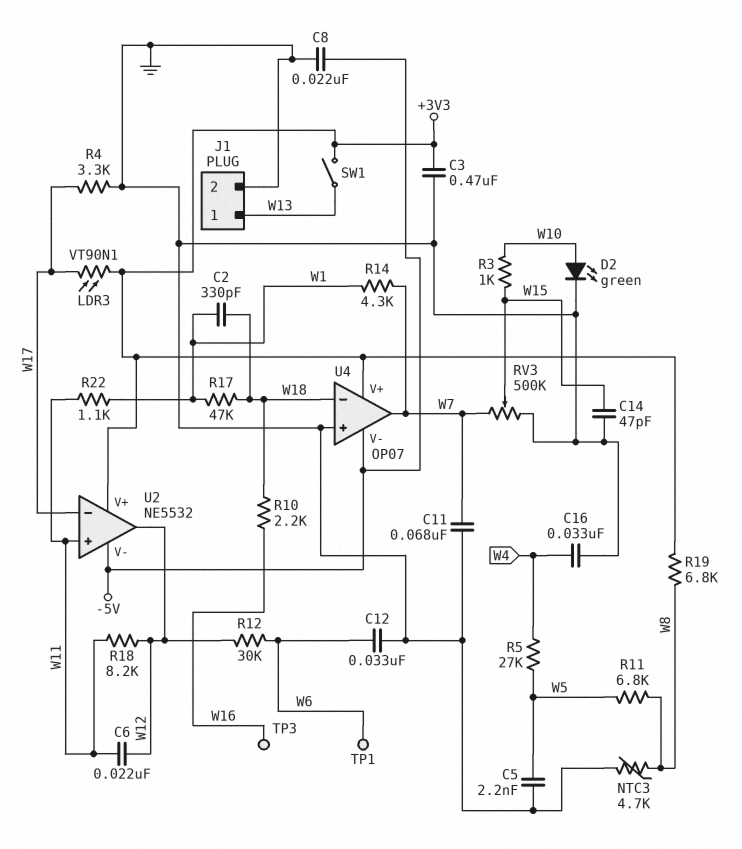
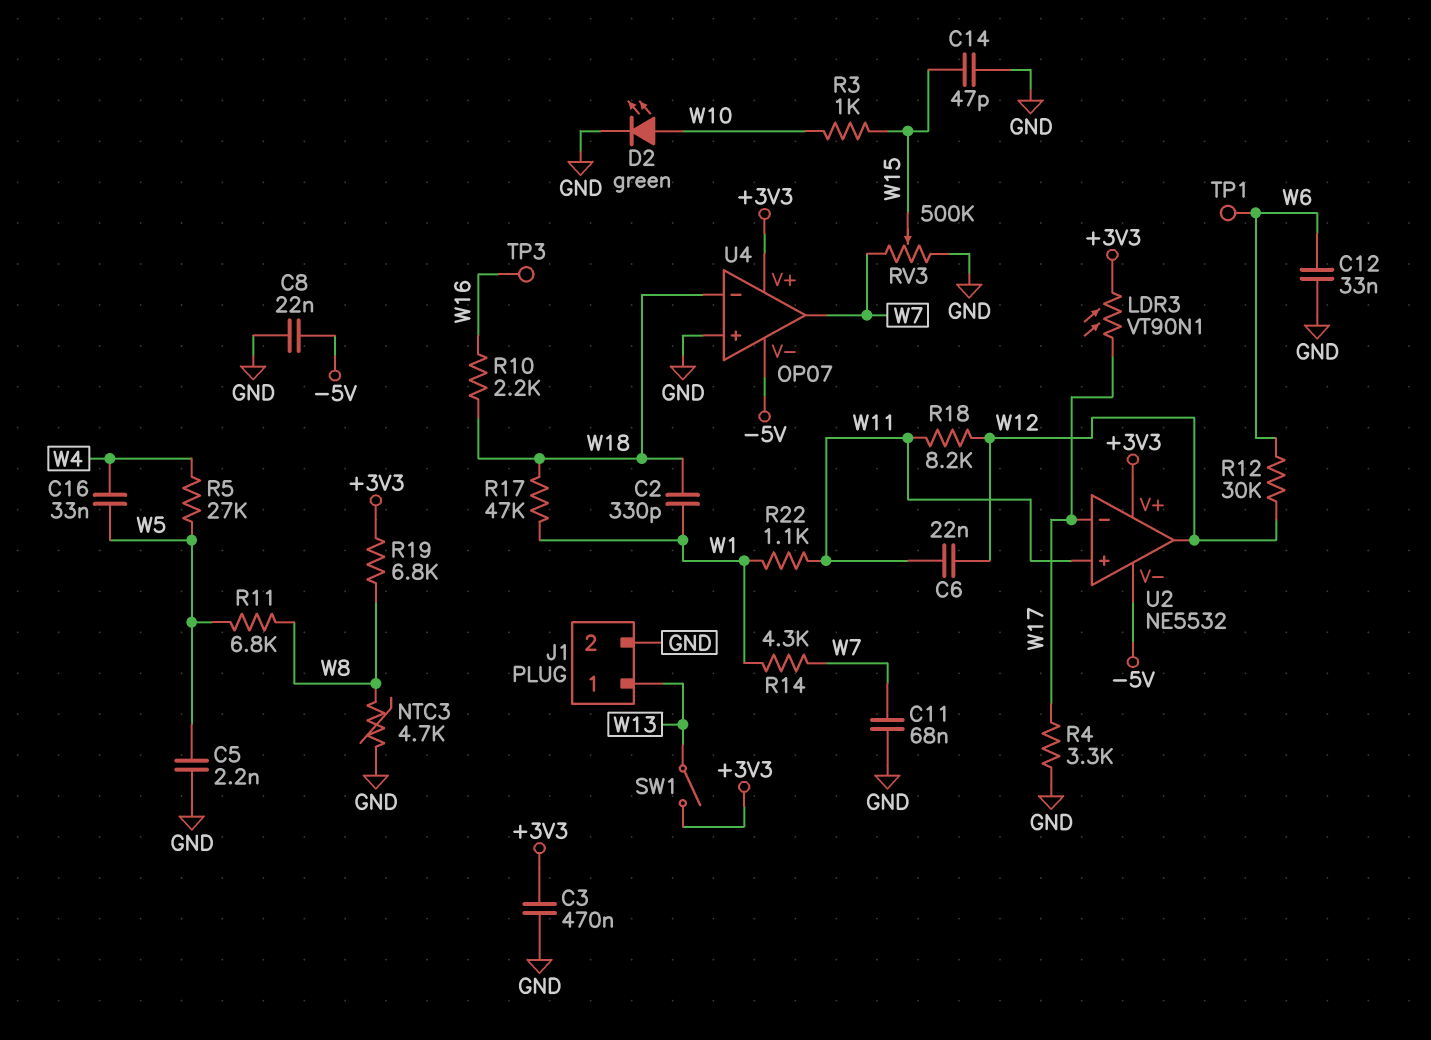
C16: 33nF (GND, W4) -> 33nF (W4, W5)

